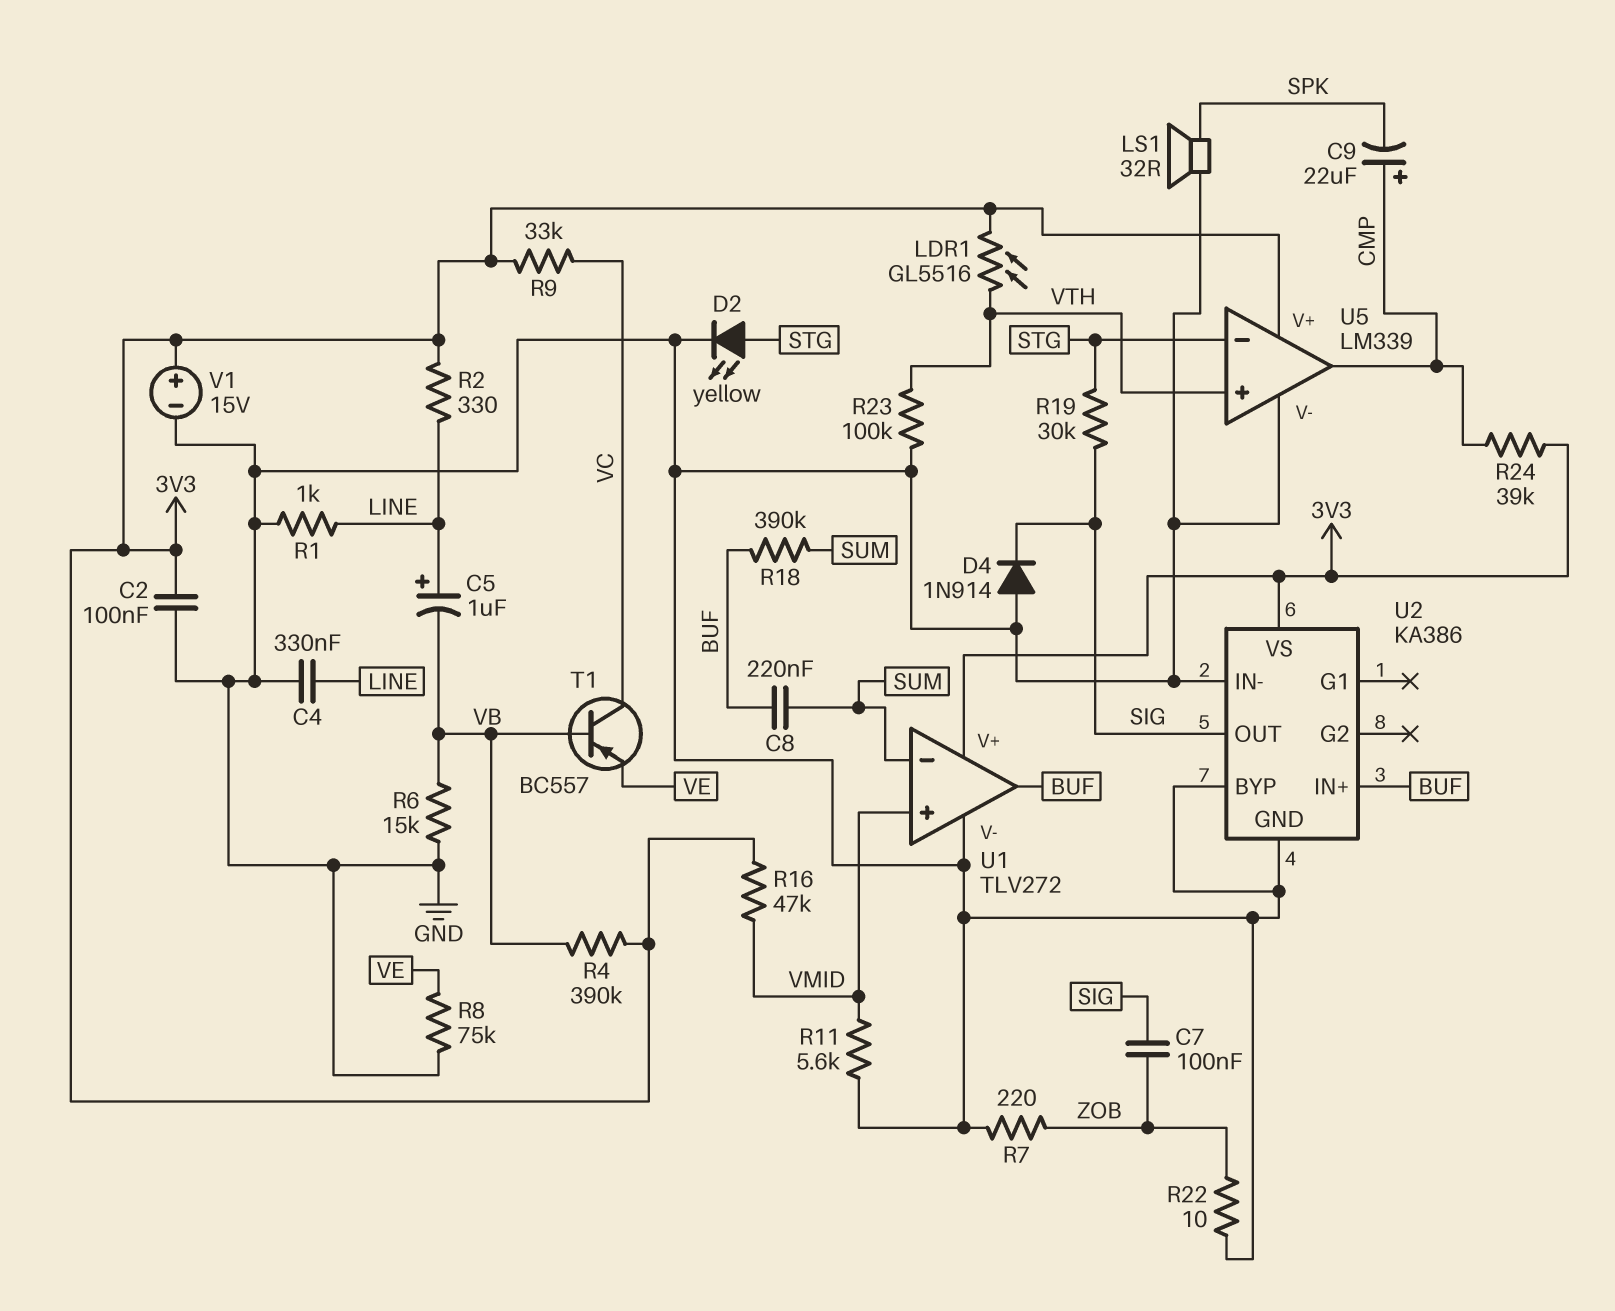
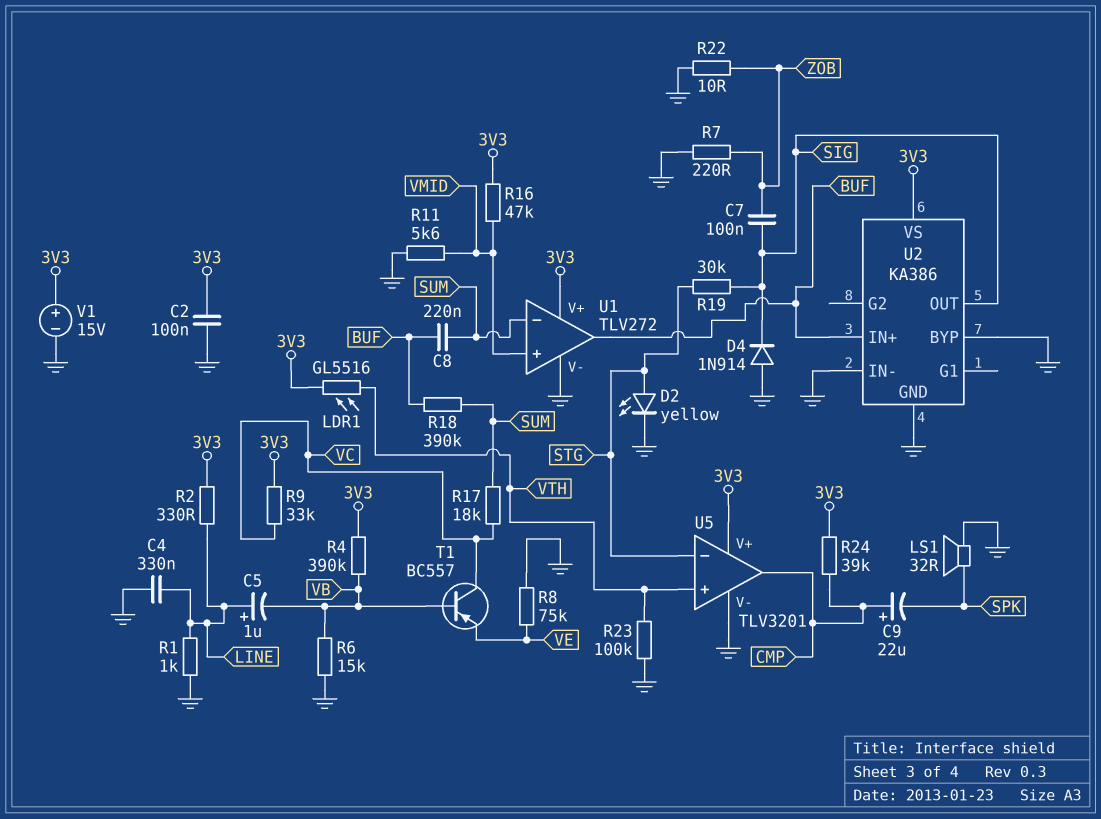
R17: none -> 18k (SUM, VC)
U5: LM339 -> TLV3201

